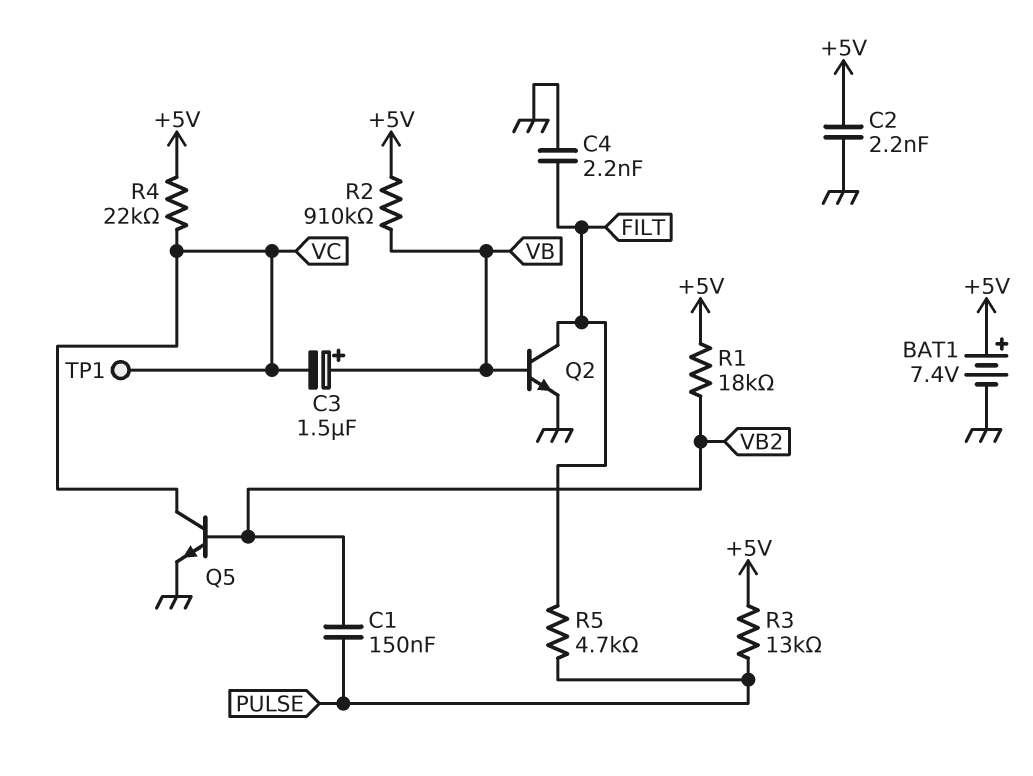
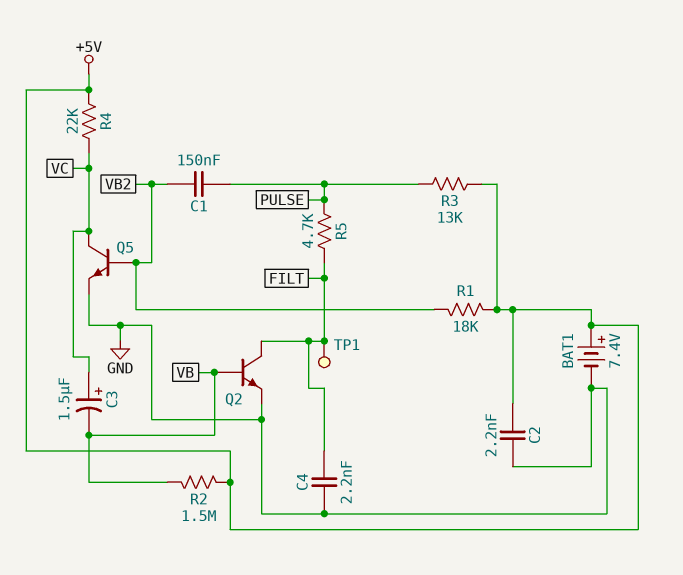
C3: 1.5uF (plus VB, minus VC) -> 1.5uF (plus VC, minus VB)
R2: 910k (+5V, VB) -> 1.5M (+5V, VB)
TP1: test point (VC) -> test point (FILT)

